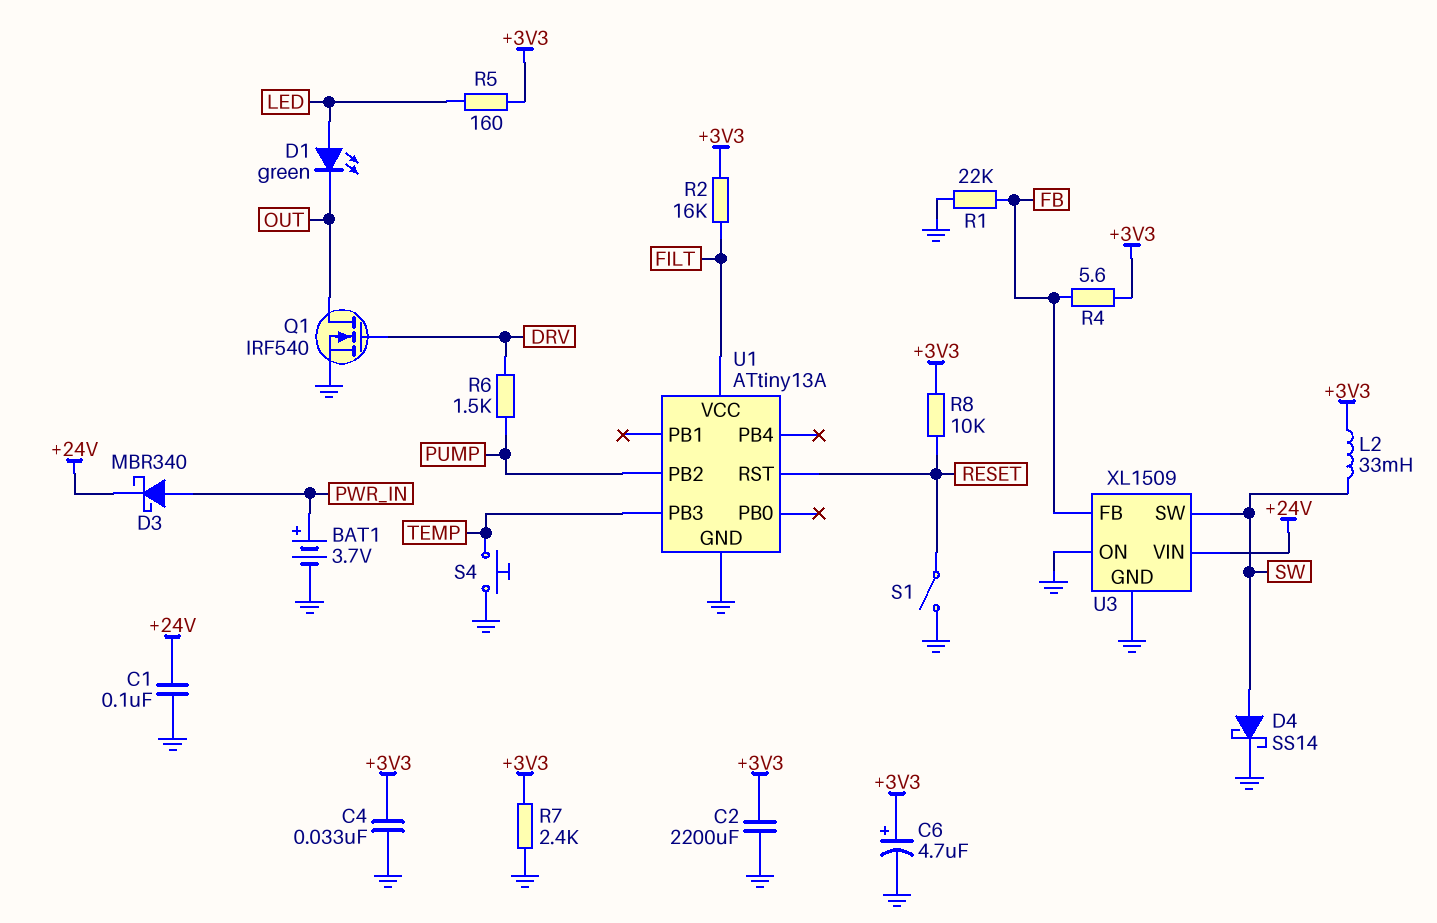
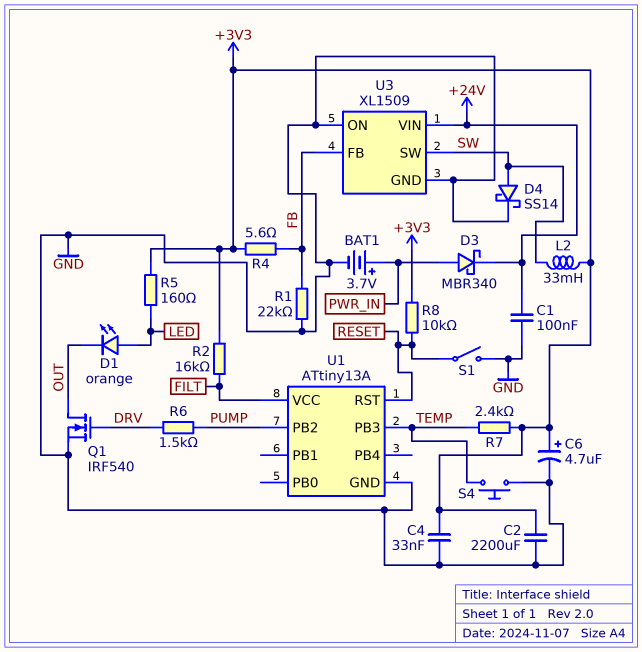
D1: LED green (A LED, K OUT) -> LED orange (A LED, K OUT)
R7: 2.4k (+3V3, GND) -> 2.4k (+3V3, TEMP)

